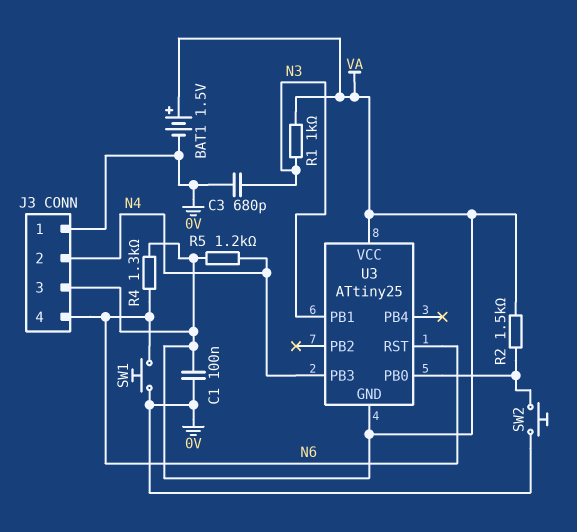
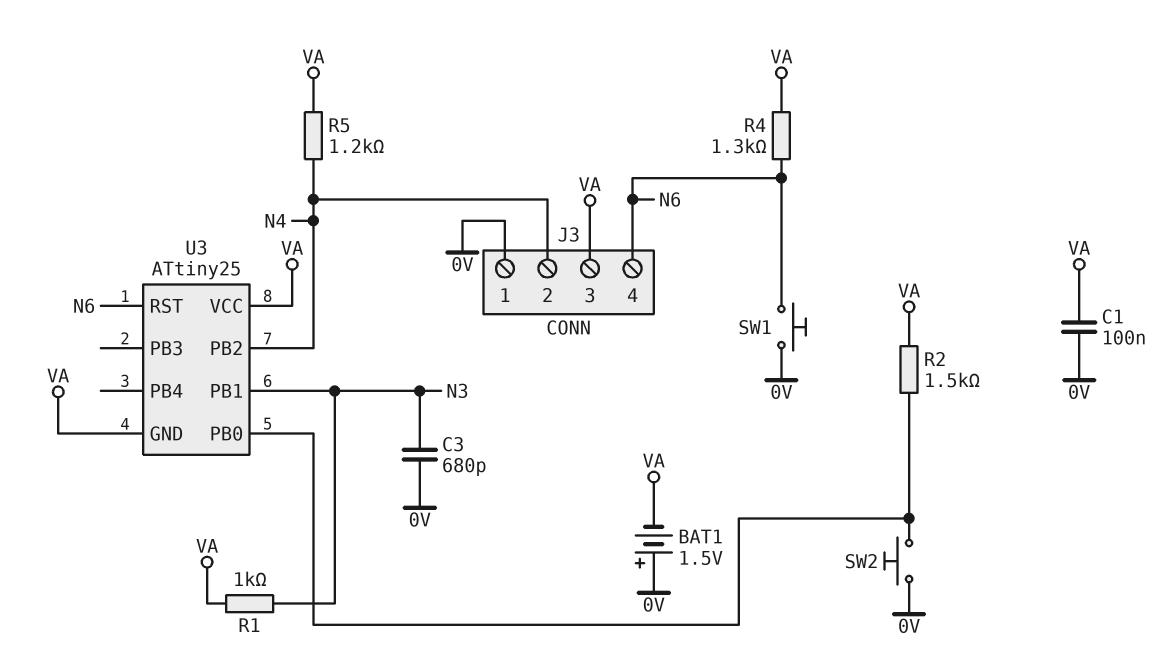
BAT1: 1.5V (plus VA, minus 0V) -> 1.5V (plus 0V, minus VA)
U3 pin PB2: none -> N4
U3 pin PB3: N4 -> none

